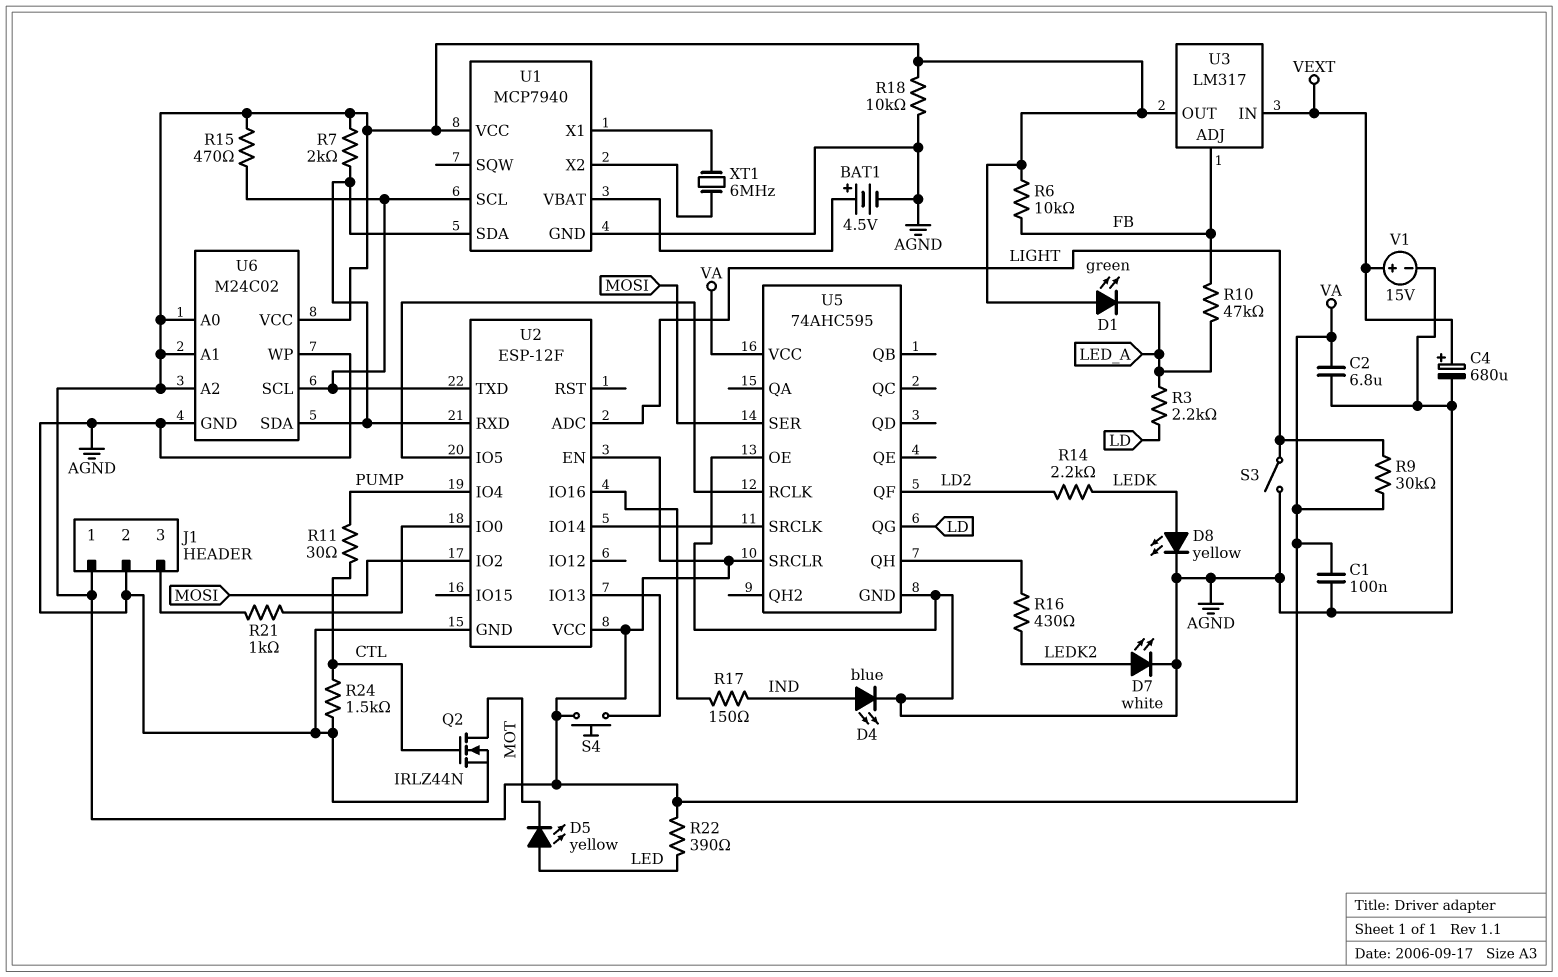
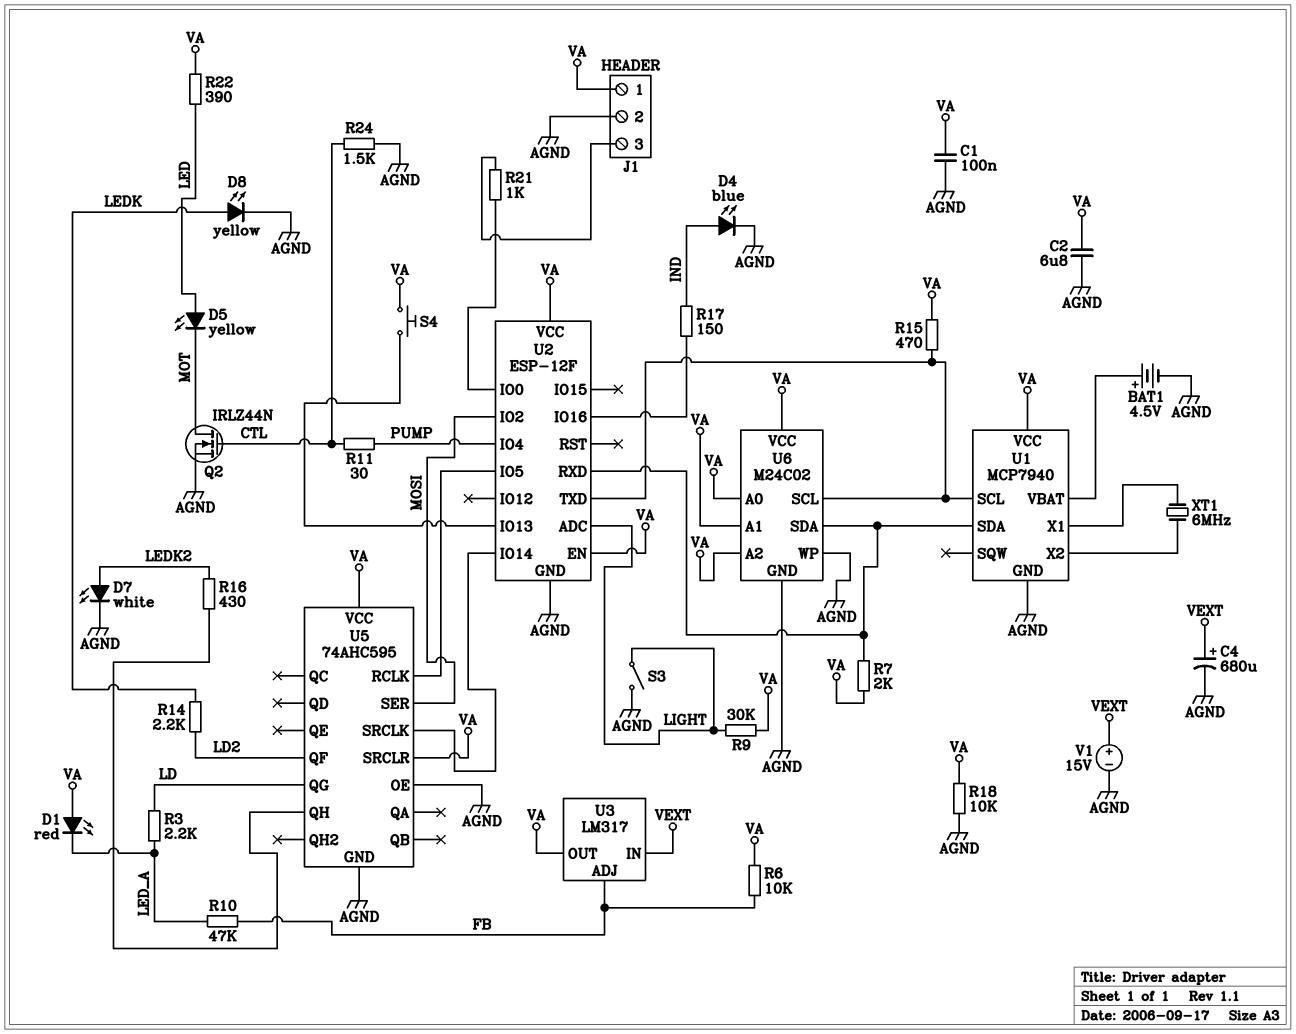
D1: LED green (A VA, K LED_A) -> LED red (A VA, K LED_A)

